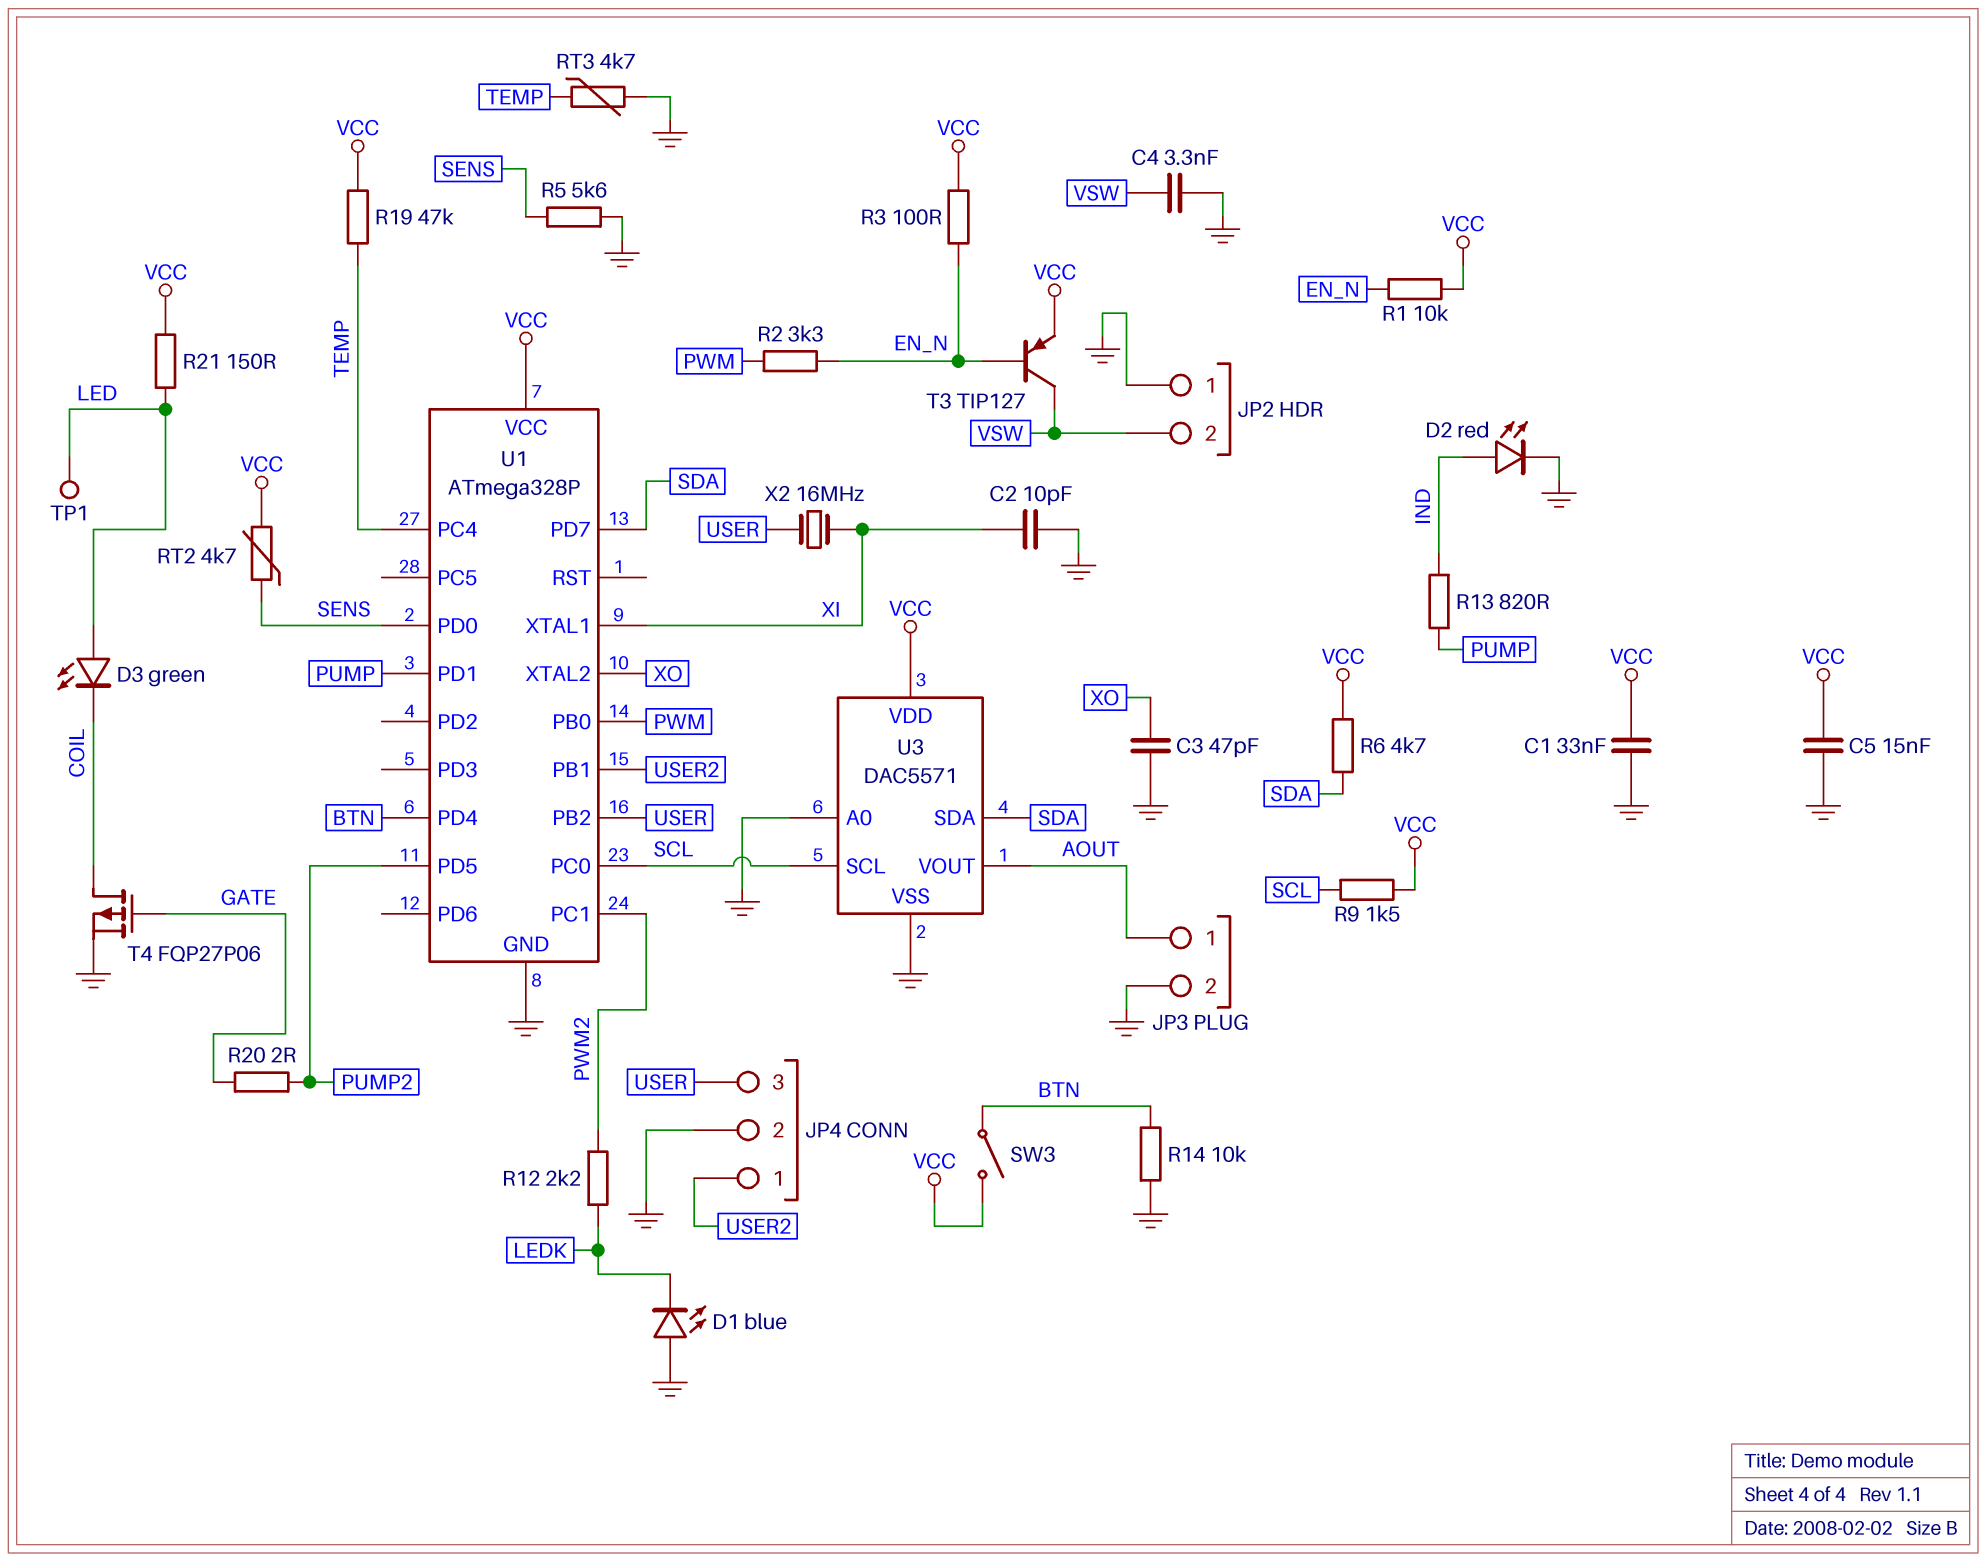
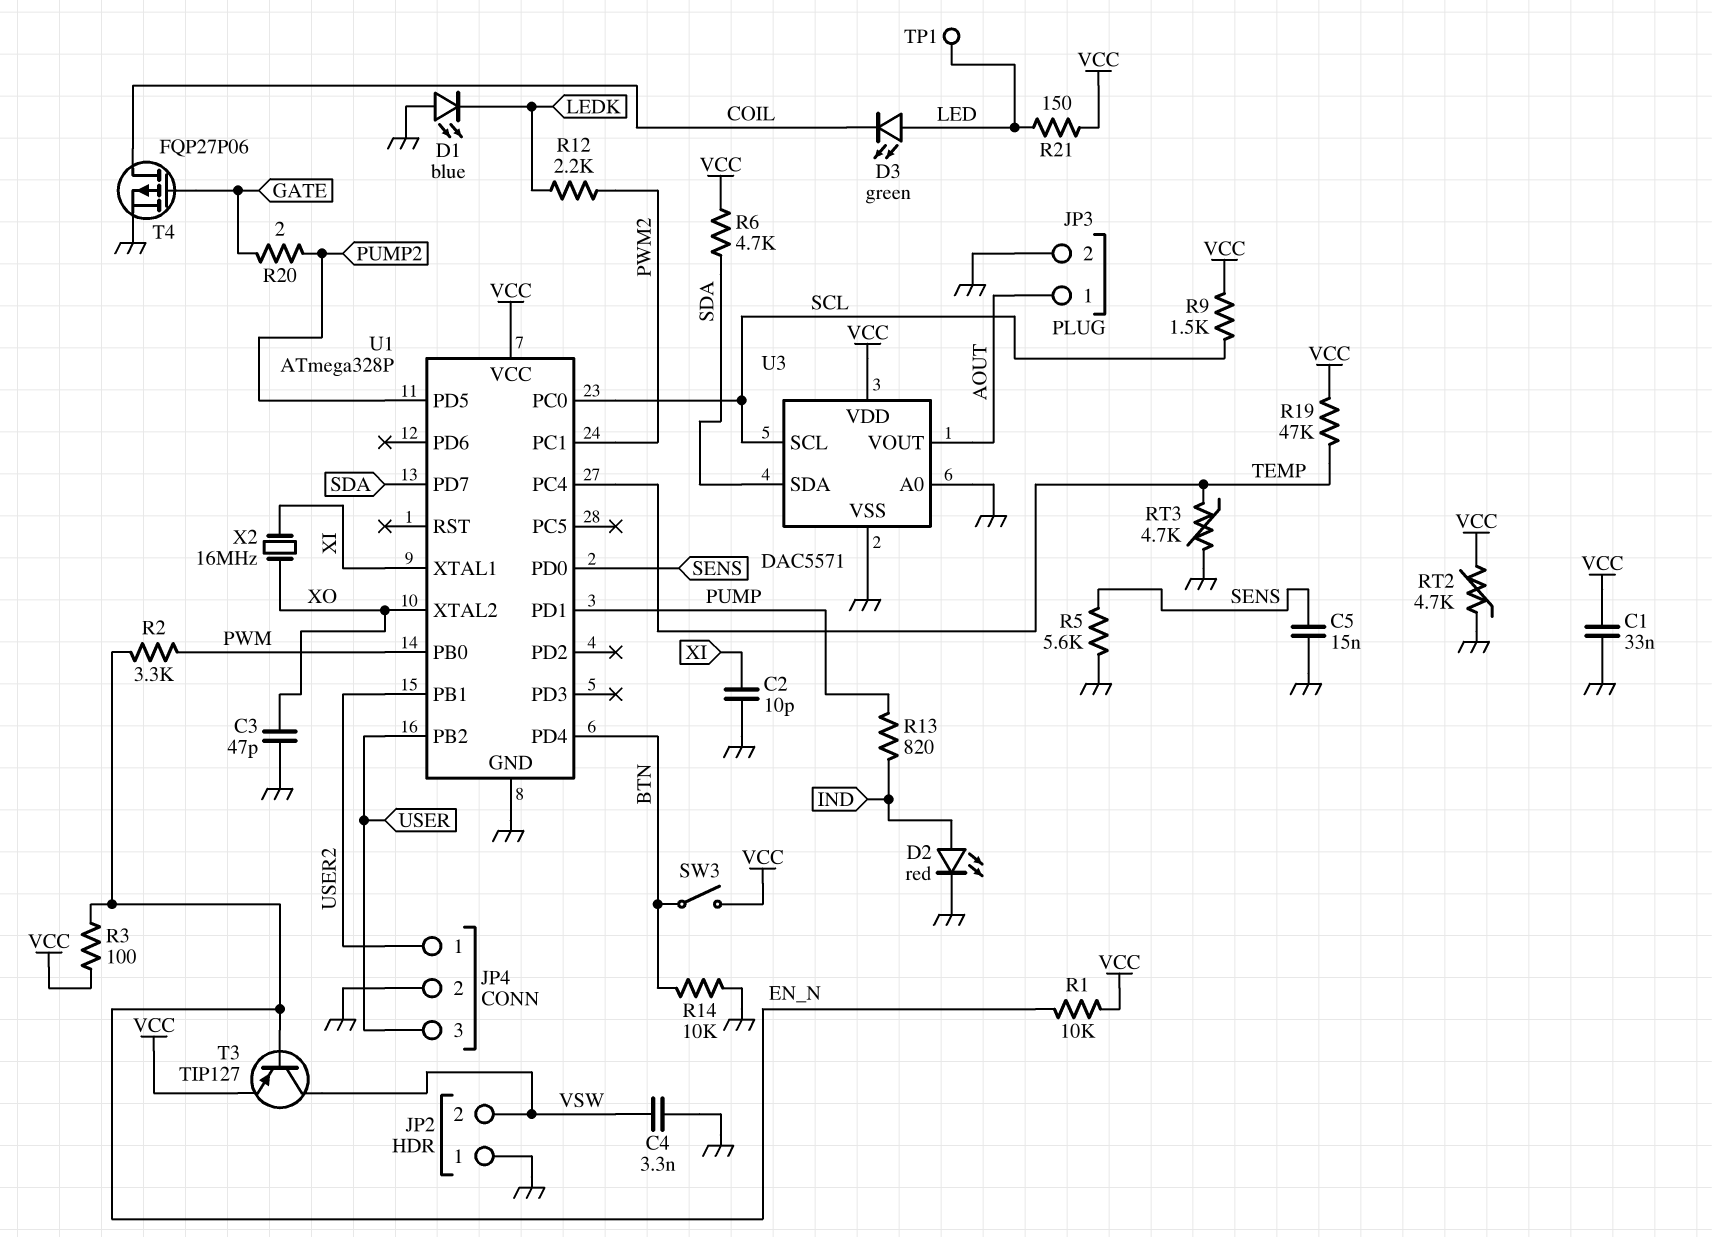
C5: 15nF (GND, VCC) -> 15nF (GND, SENS)
RT2: 4.7k (SENS, VCC) -> 4.7k (GND, VCC)
X2: 16MHz (USER, XI) -> 16MHz (XI, XO)

